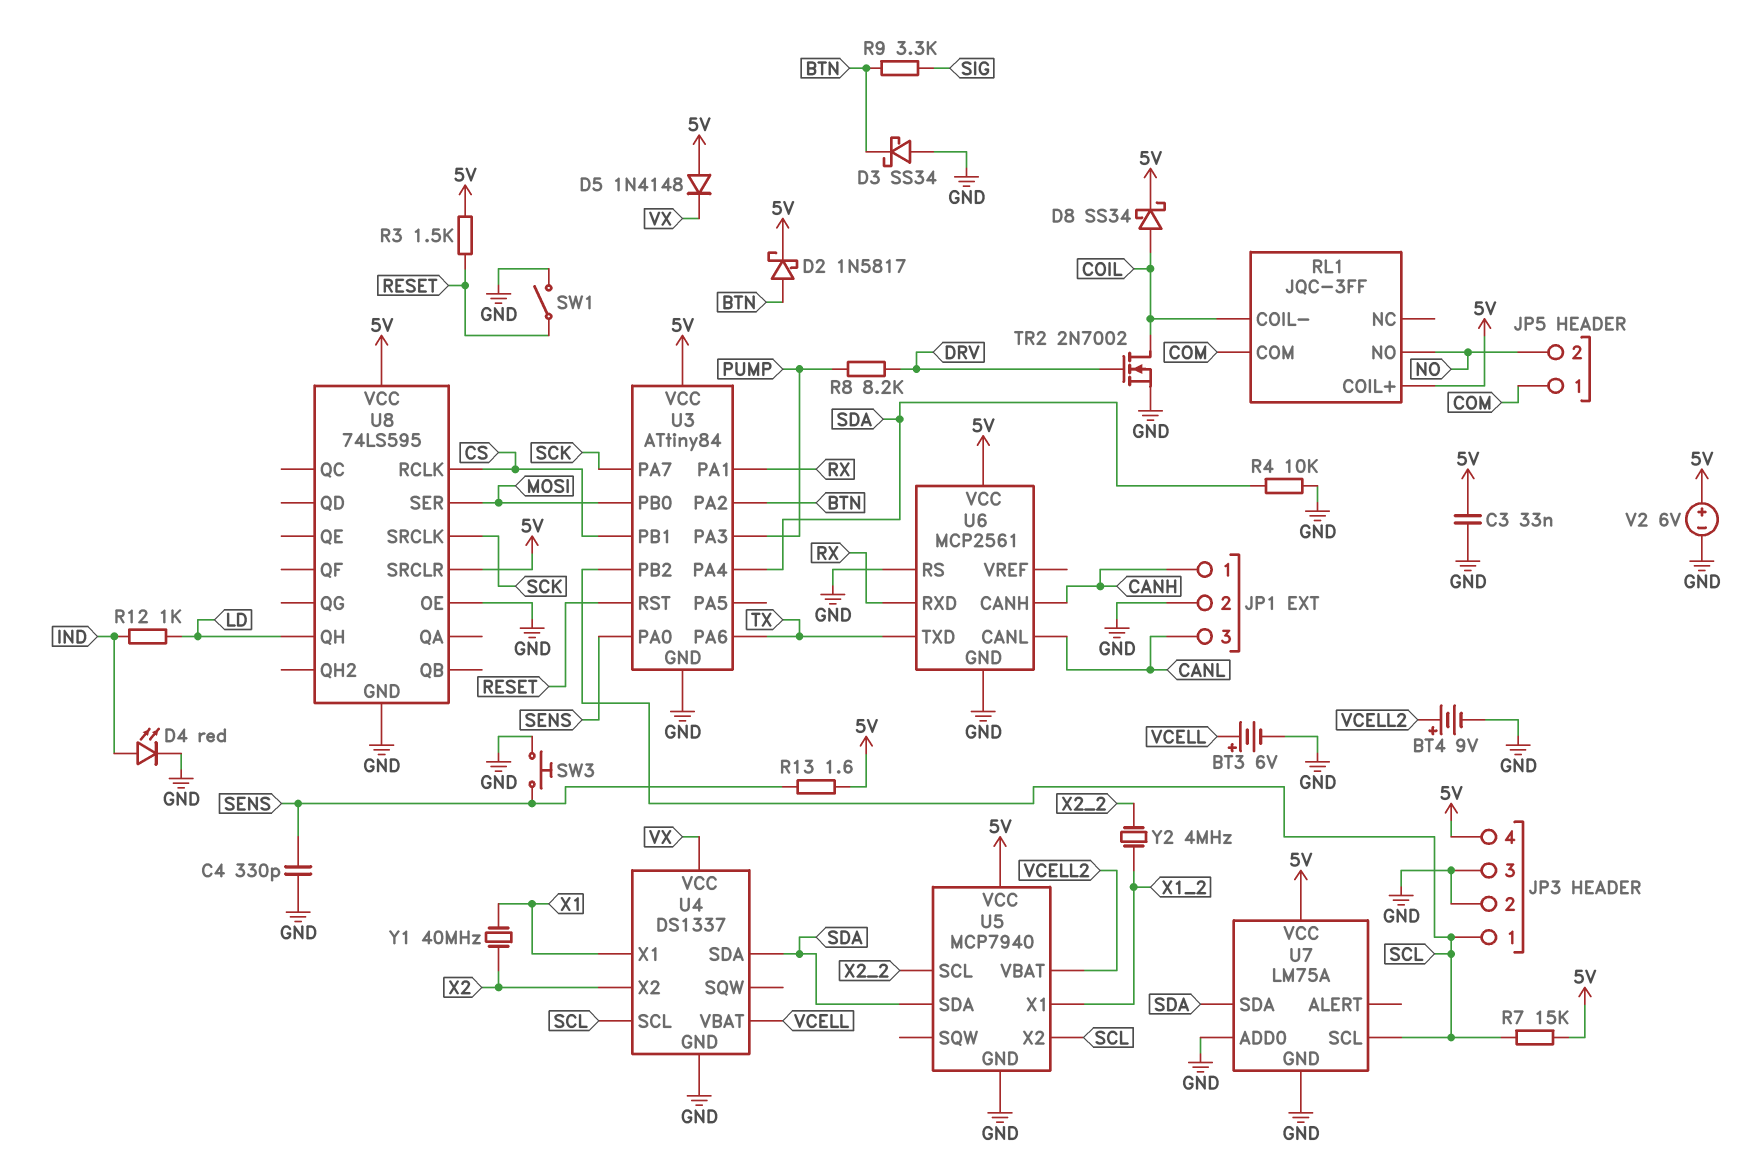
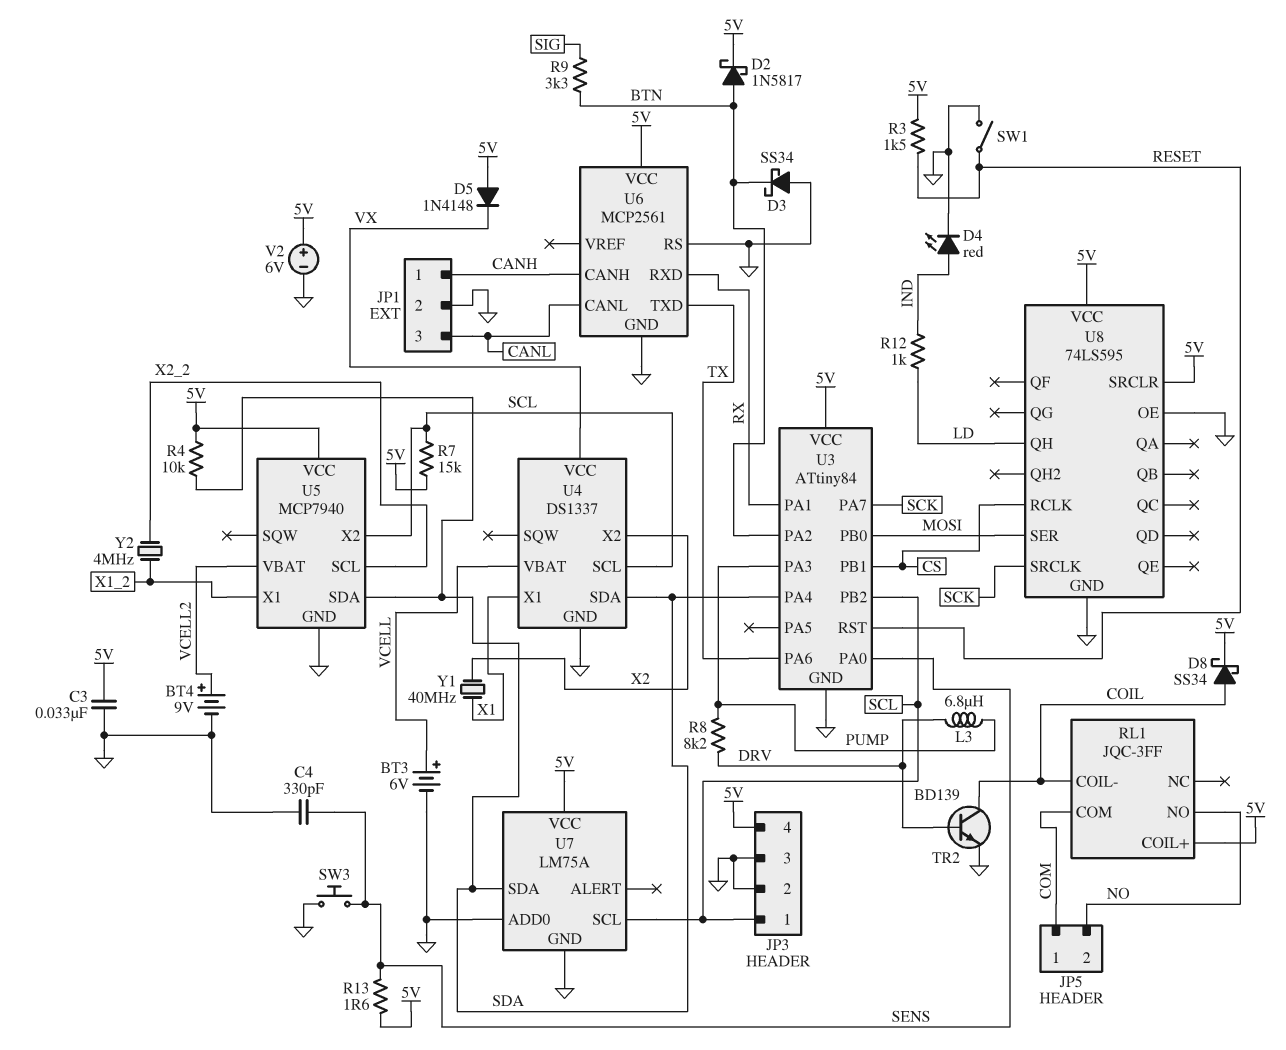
L3: none -> 6.8uH (DRV, PUMP)
R4: 10k (GND, SDA) -> 10k (5V, SDA)
TR2: NMOS 2N7002 (G DRV, D COIL, S GND) -> NPN BD139 (B DRV, C COIL, E GND)

